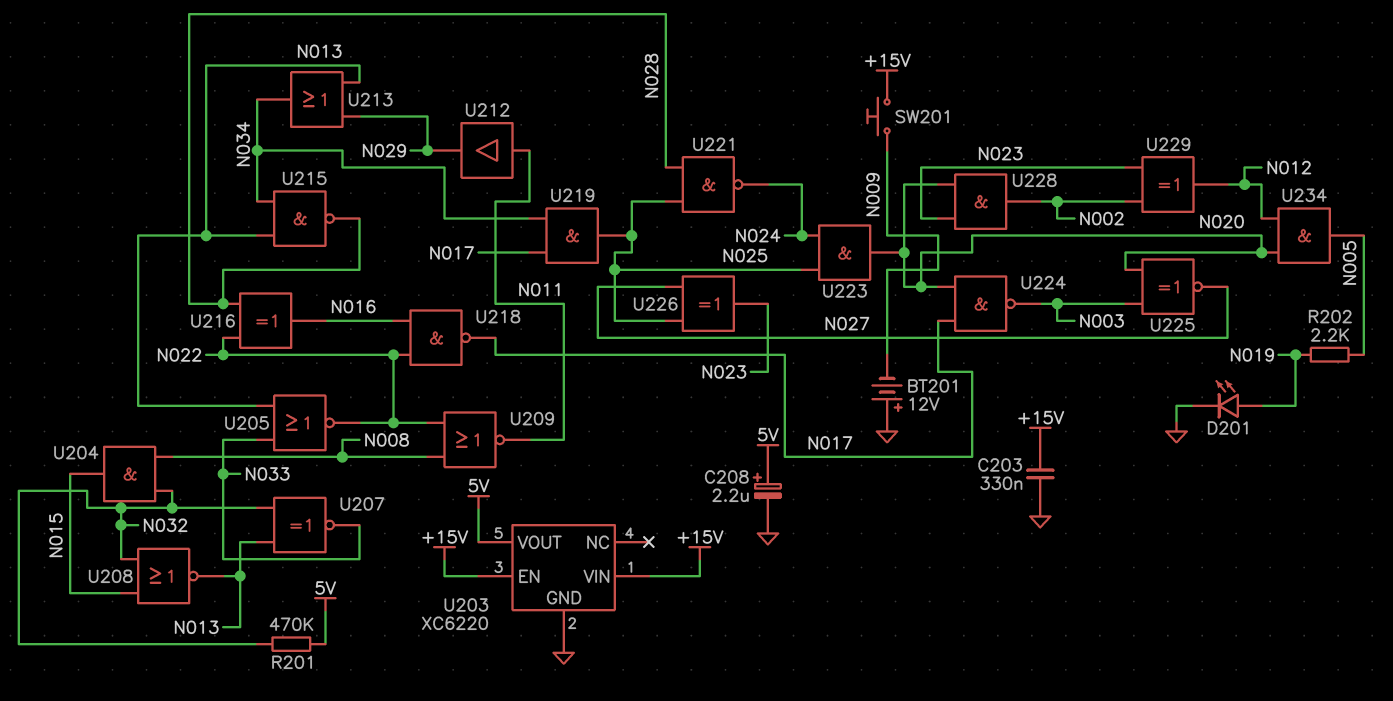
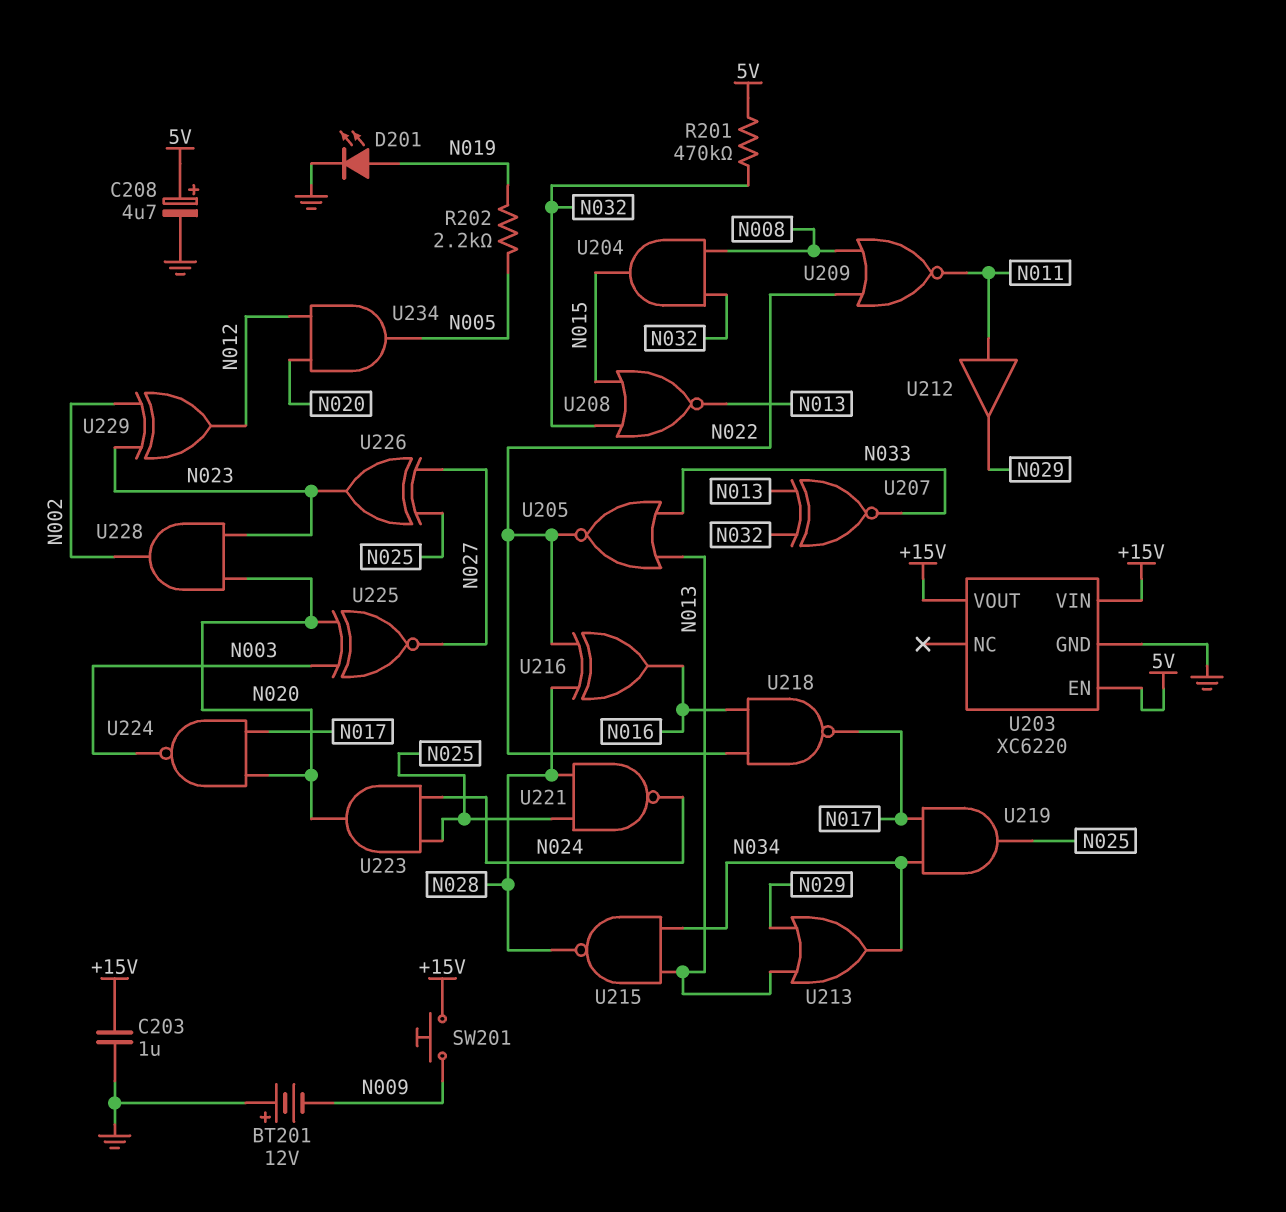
C203: 330nF (+15V, GND) -> 1uF (+15V, GND)
C208: 2.2uF (plus 5V, minus GND) -> 4.7uF (plus 5V, minus GND)
U203 pin EN: +15V -> 5V
U203 pin VOUT: 5V -> +15V

